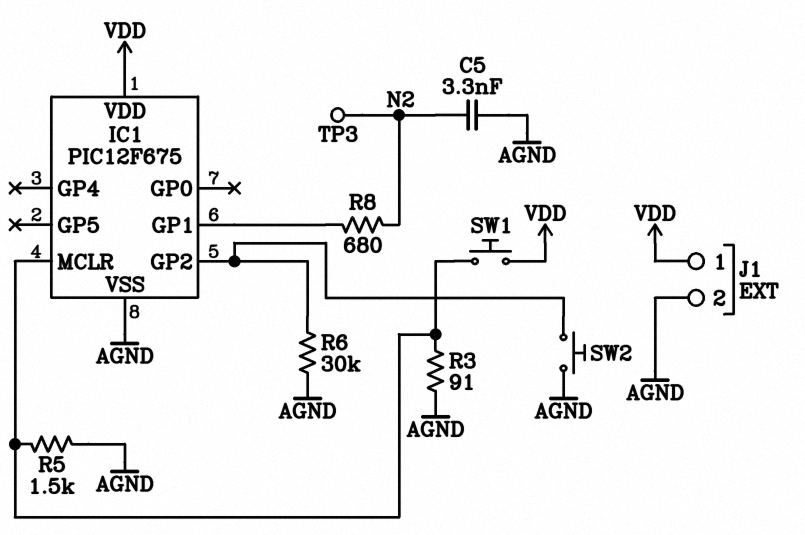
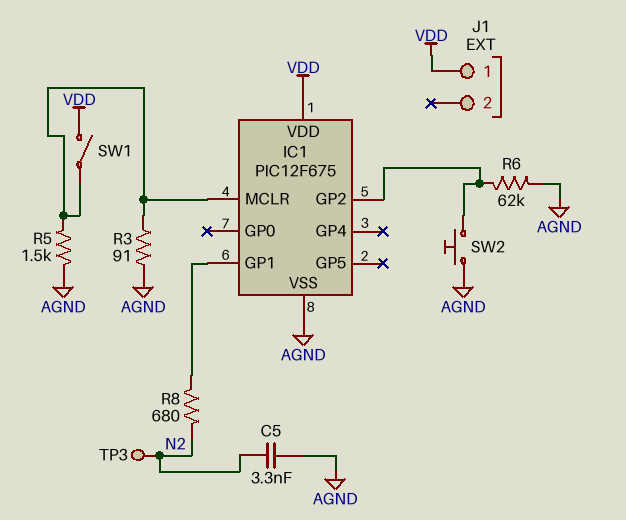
J1 pin 2: AGND -> none
R6: 30k (AGND, IC1/GP2) -> 62k (AGND, IC1/GP2)
SW1: button (IC1/MCLR, VDD) -> switch (IC1/MCLR, VDD)

